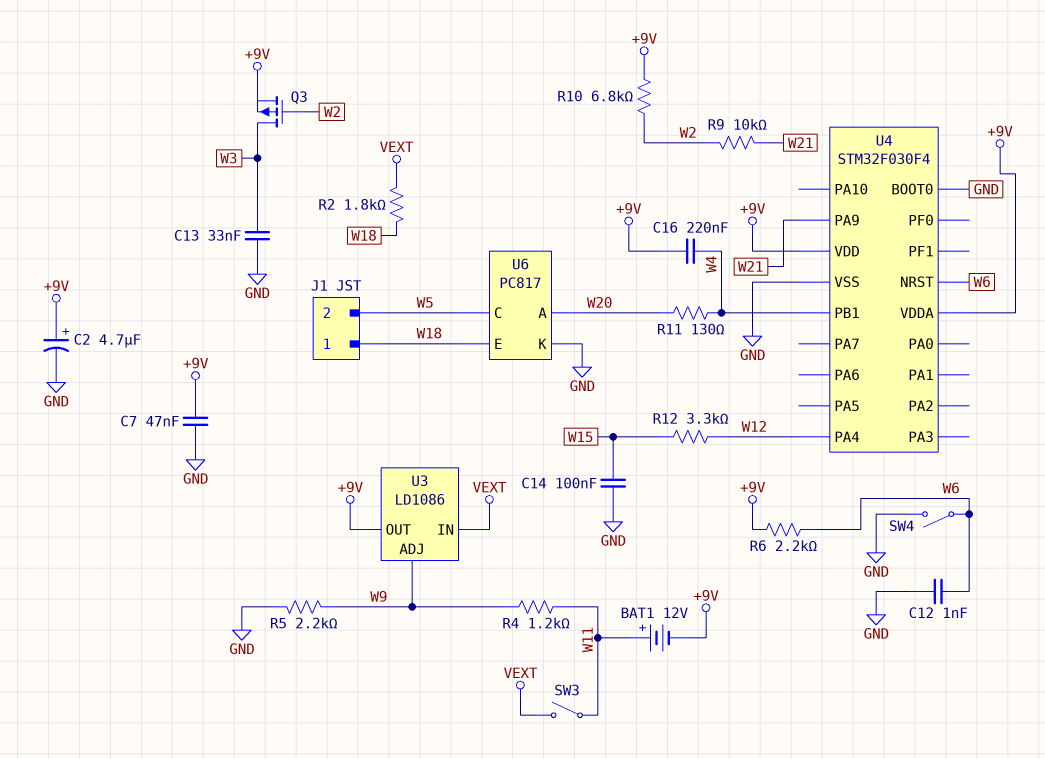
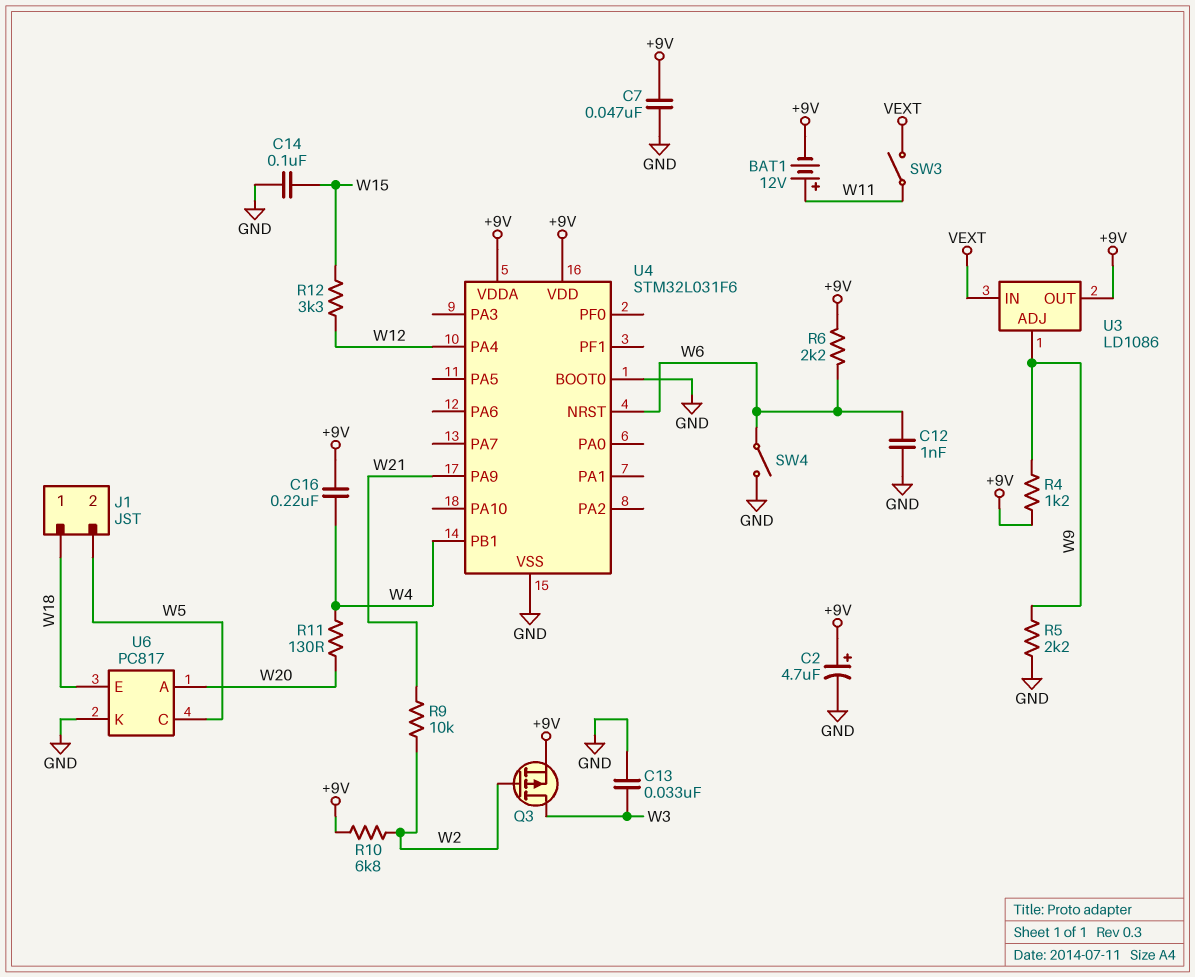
R2: 1.8k (VEXT, W18) -> none
R4: 1.2k (W9, W11) -> 1.2k (+9V, W9)
U4: STM32F030F4 -> STM32L031F6

